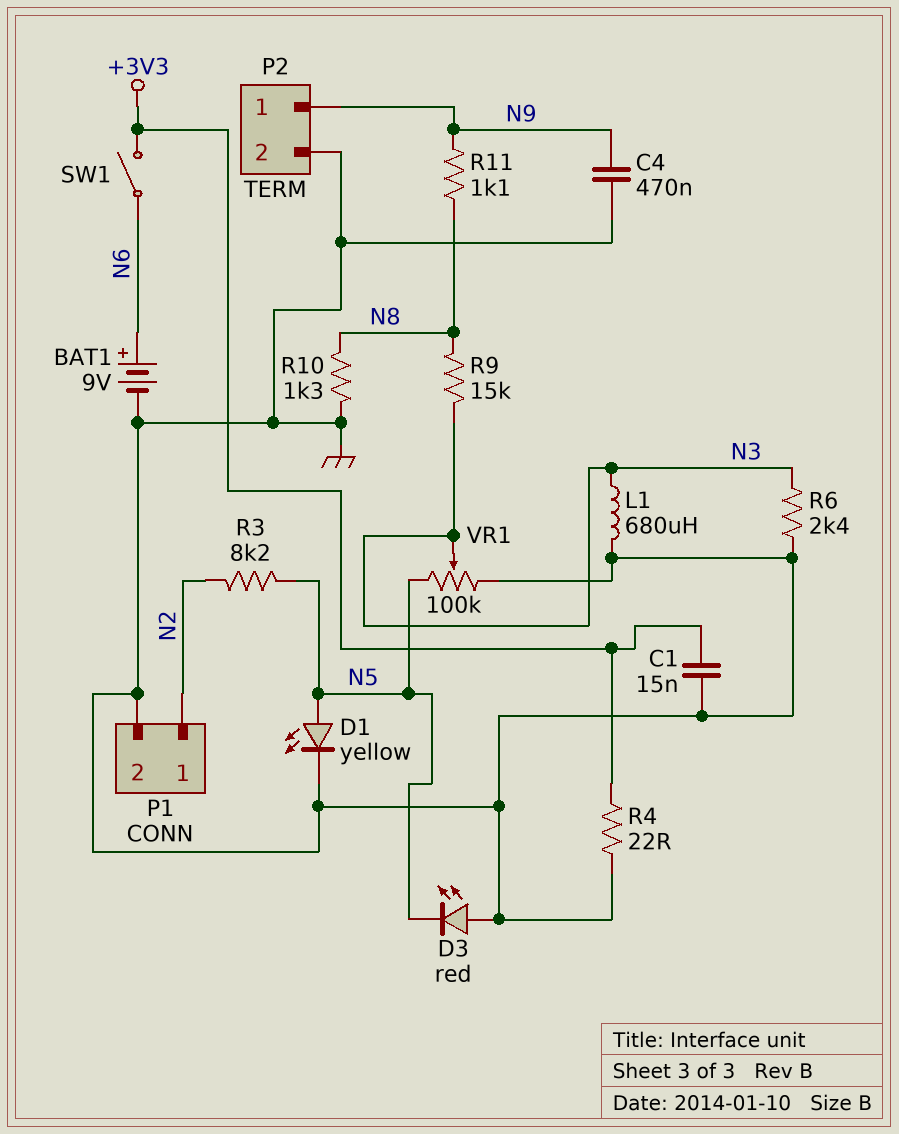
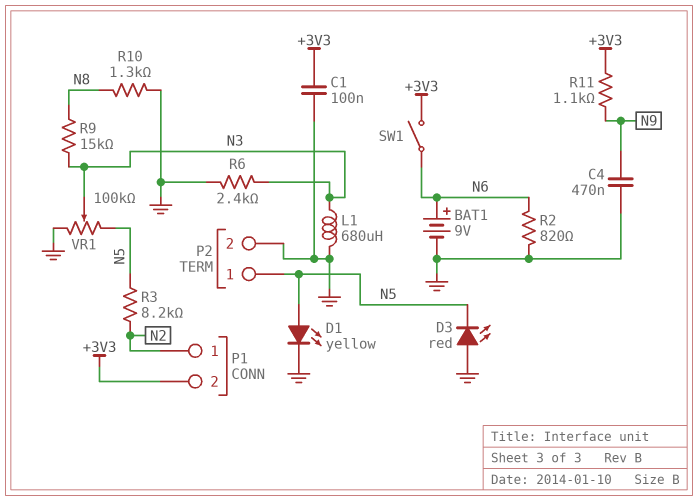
C1: 15nF (+3V3, GND) -> 100nF (+3V3, GND)
P1 pin 2: GND -> +3V3
P2 pin 1: N9 -> N5
R2: none -> 820 (GND, N6)
R4: 22 (+3V3, GND) -> none
R11: 1.1k (N8, N9) -> 1.1k (+3V3, N9)

